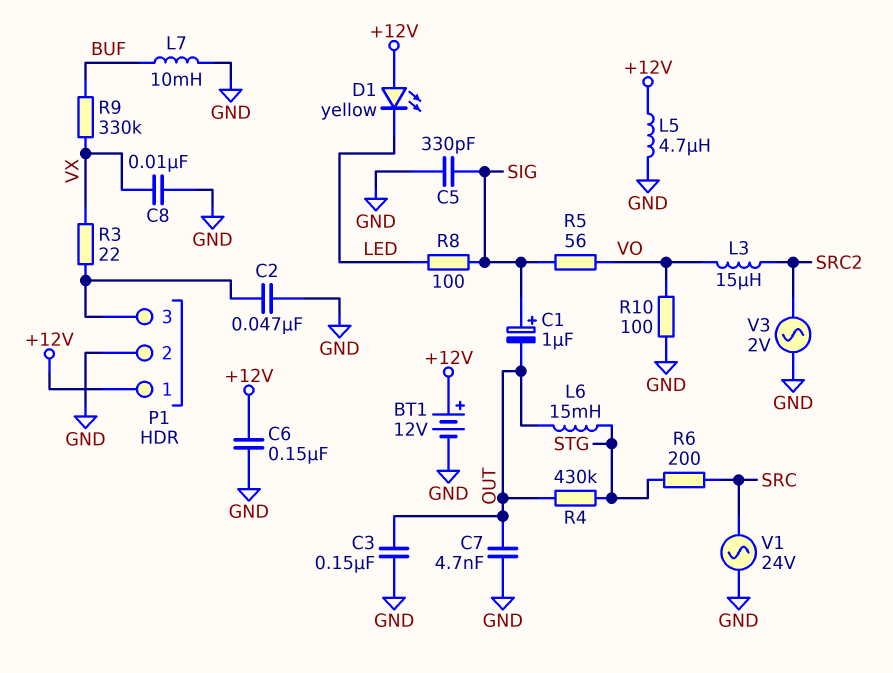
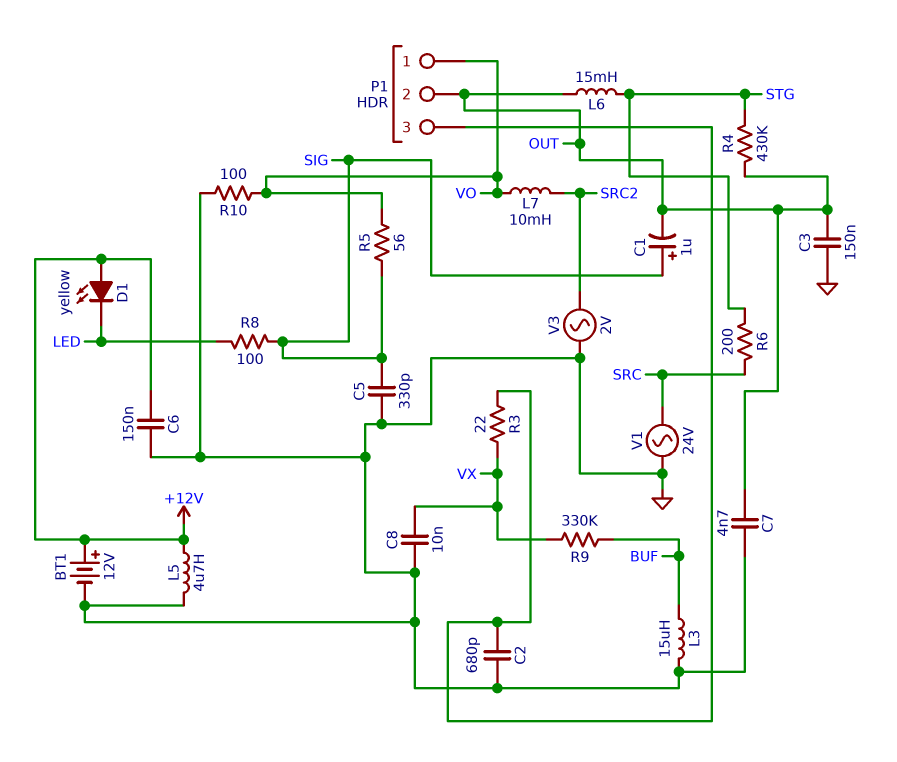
C2: 47nF (GND, P1/3) -> 680pF (GND, P1/3)
L3: 15uH (SRC2, VO) -> 15uH (BUF, GND)
L7: 10mH (BUF, GND) -> 10mH (SRC2, VO)
P1 pin 1: +12V -> VO
P1 pin 2: GND -> OUT

